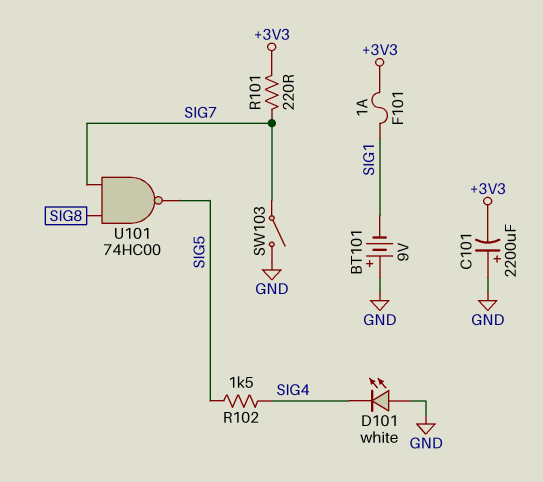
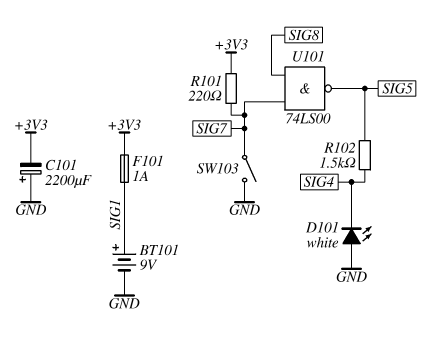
BT101: 9V (plus GND, minus SIG1) -> 9V (plus SIG1, minus GND)
U101: NAND 74HC00 (in SIG7, in SIG8, out SIG5) -> NAND 74LS00 (in SIG7, in SIG8, out SIG5)

